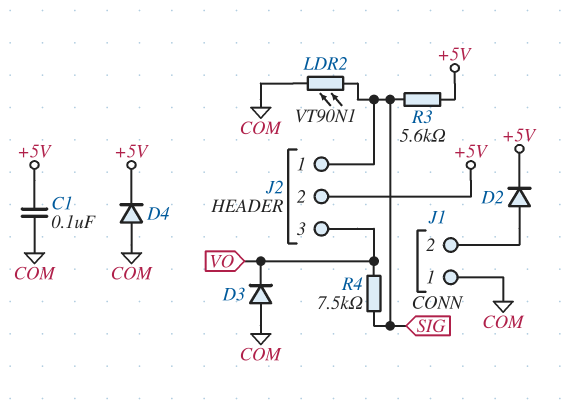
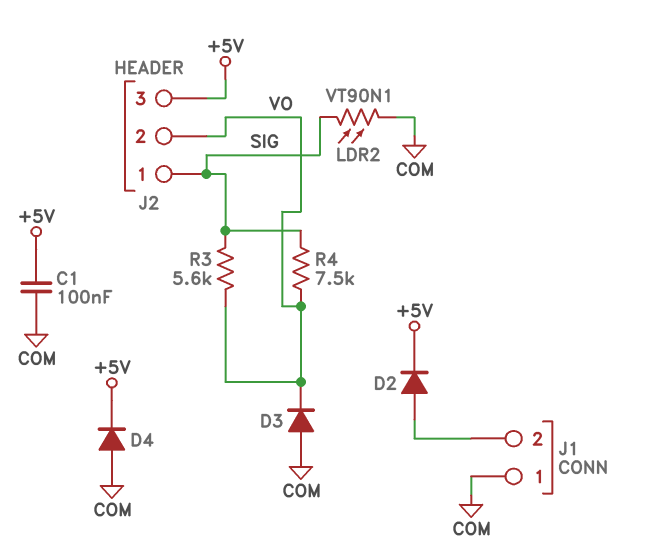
J2 pin 2: +5V -> VO
J2 pin 3: VO -> +5V
R3: 5.6k (+5V, SIG) -> 5.6k (SIG, VO)

